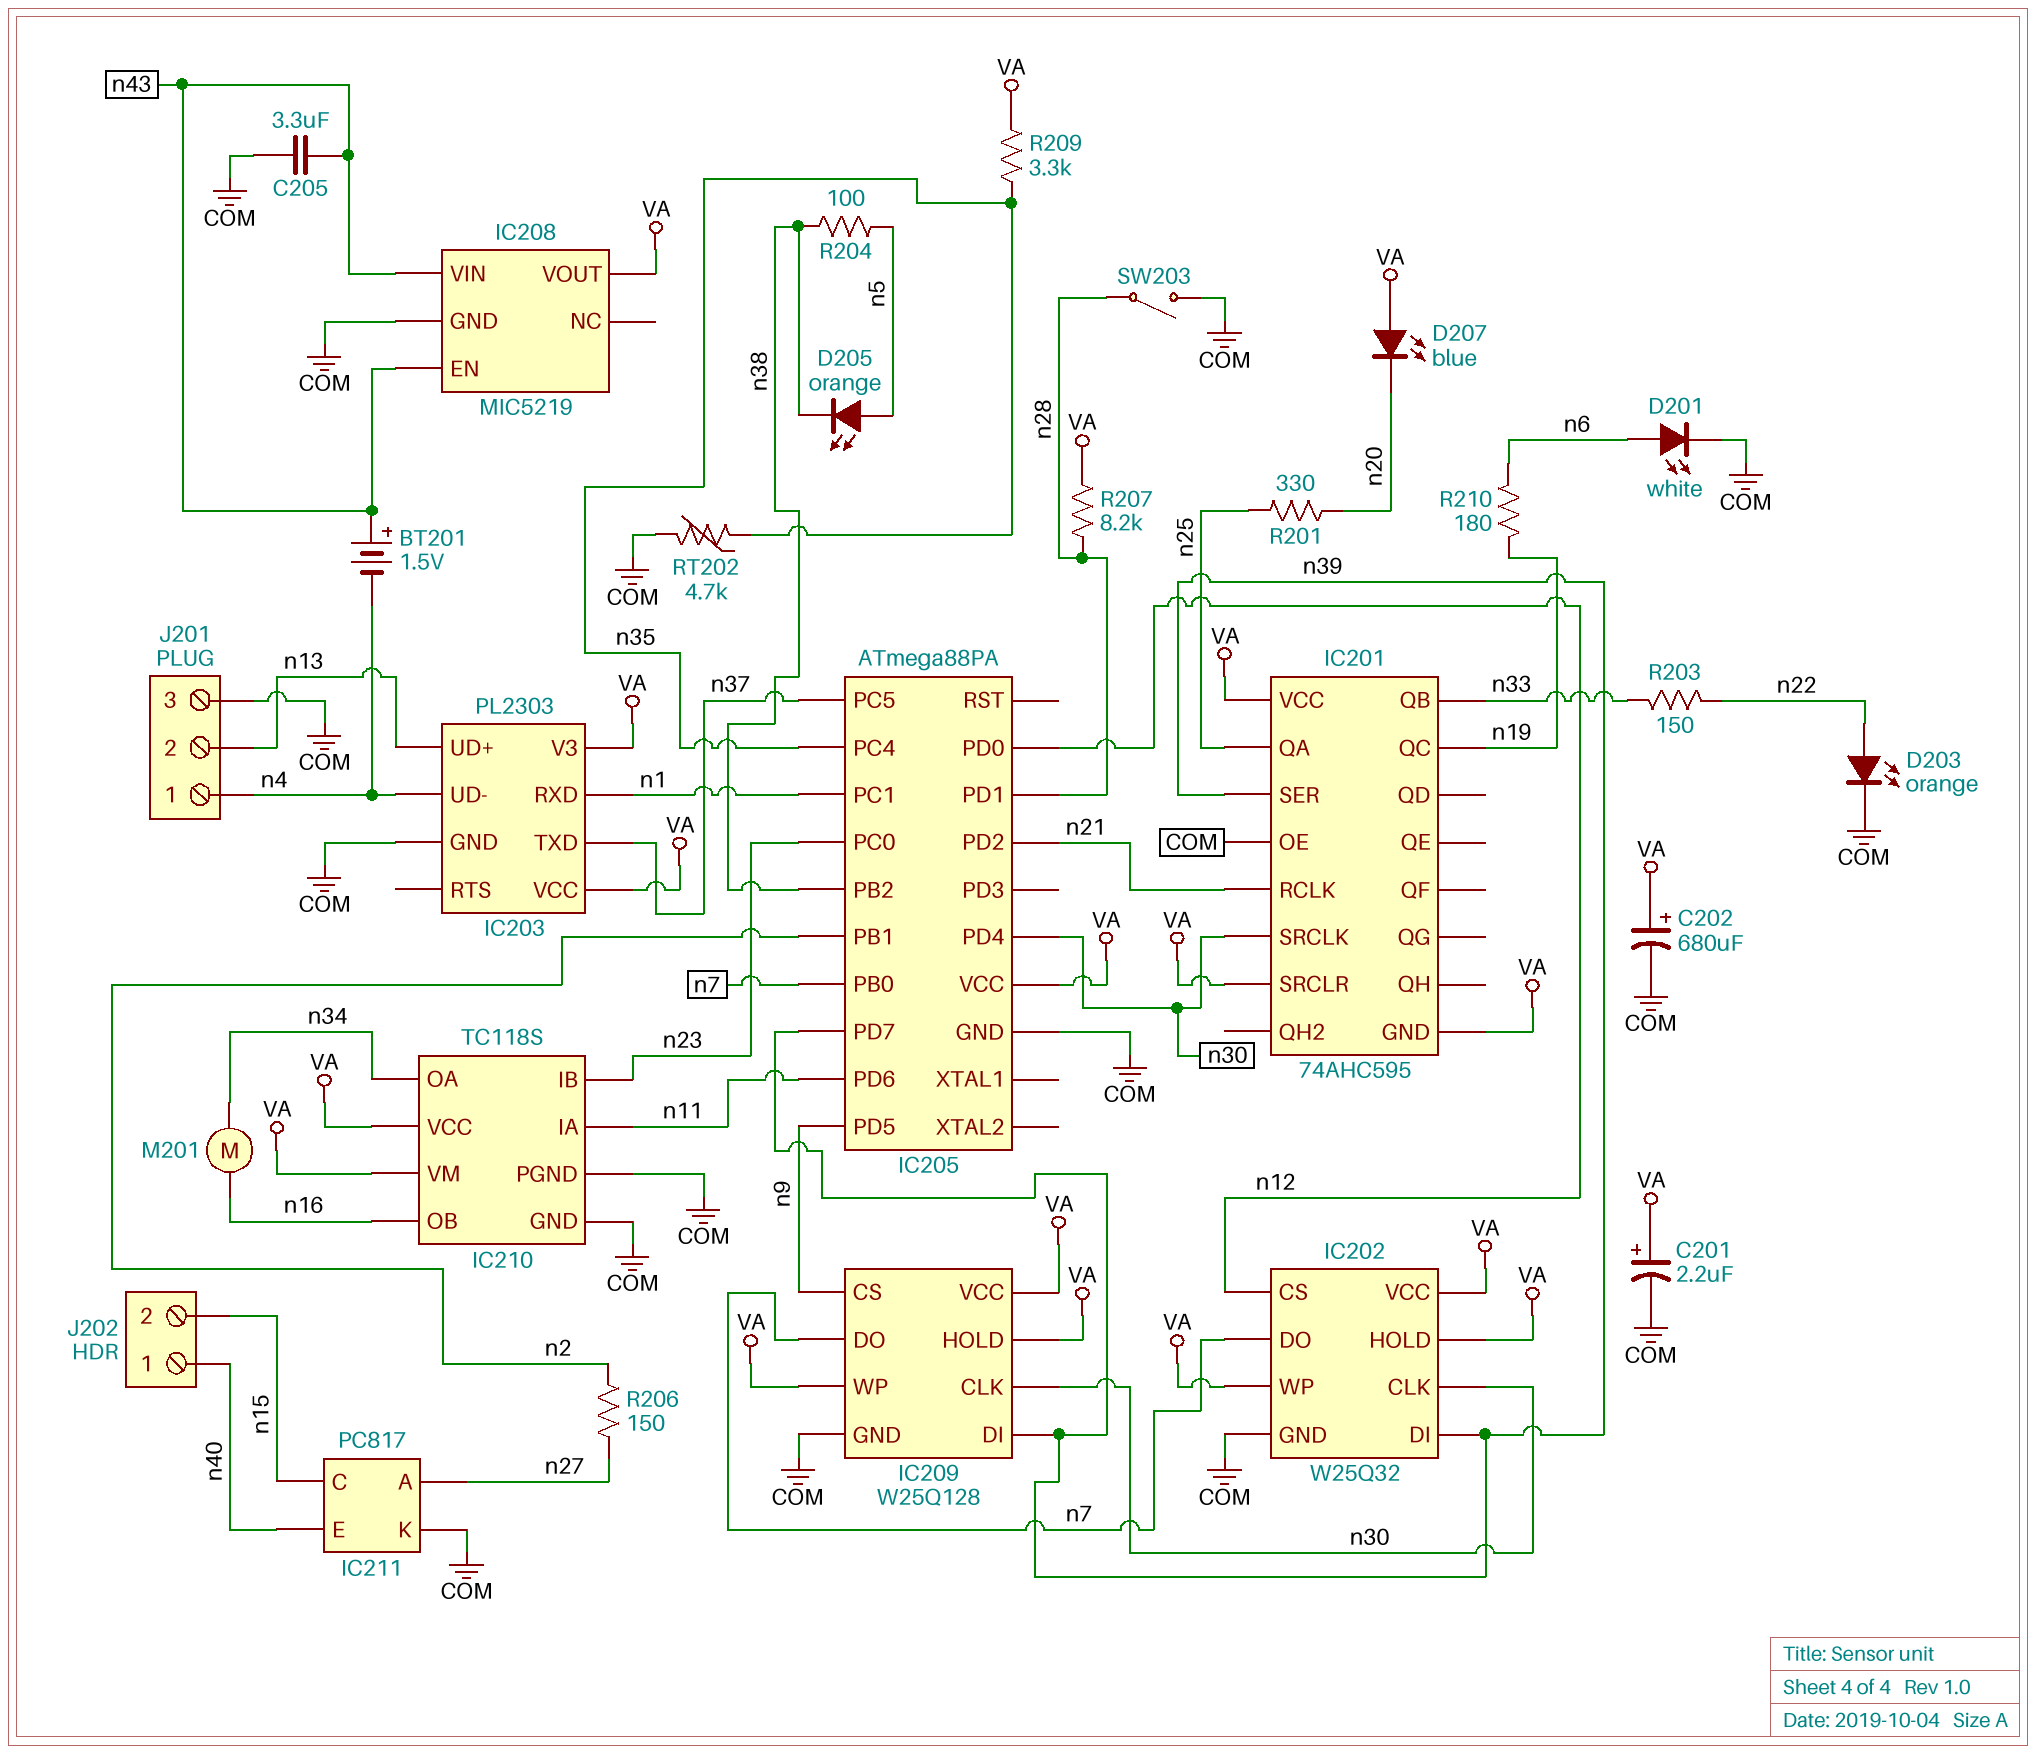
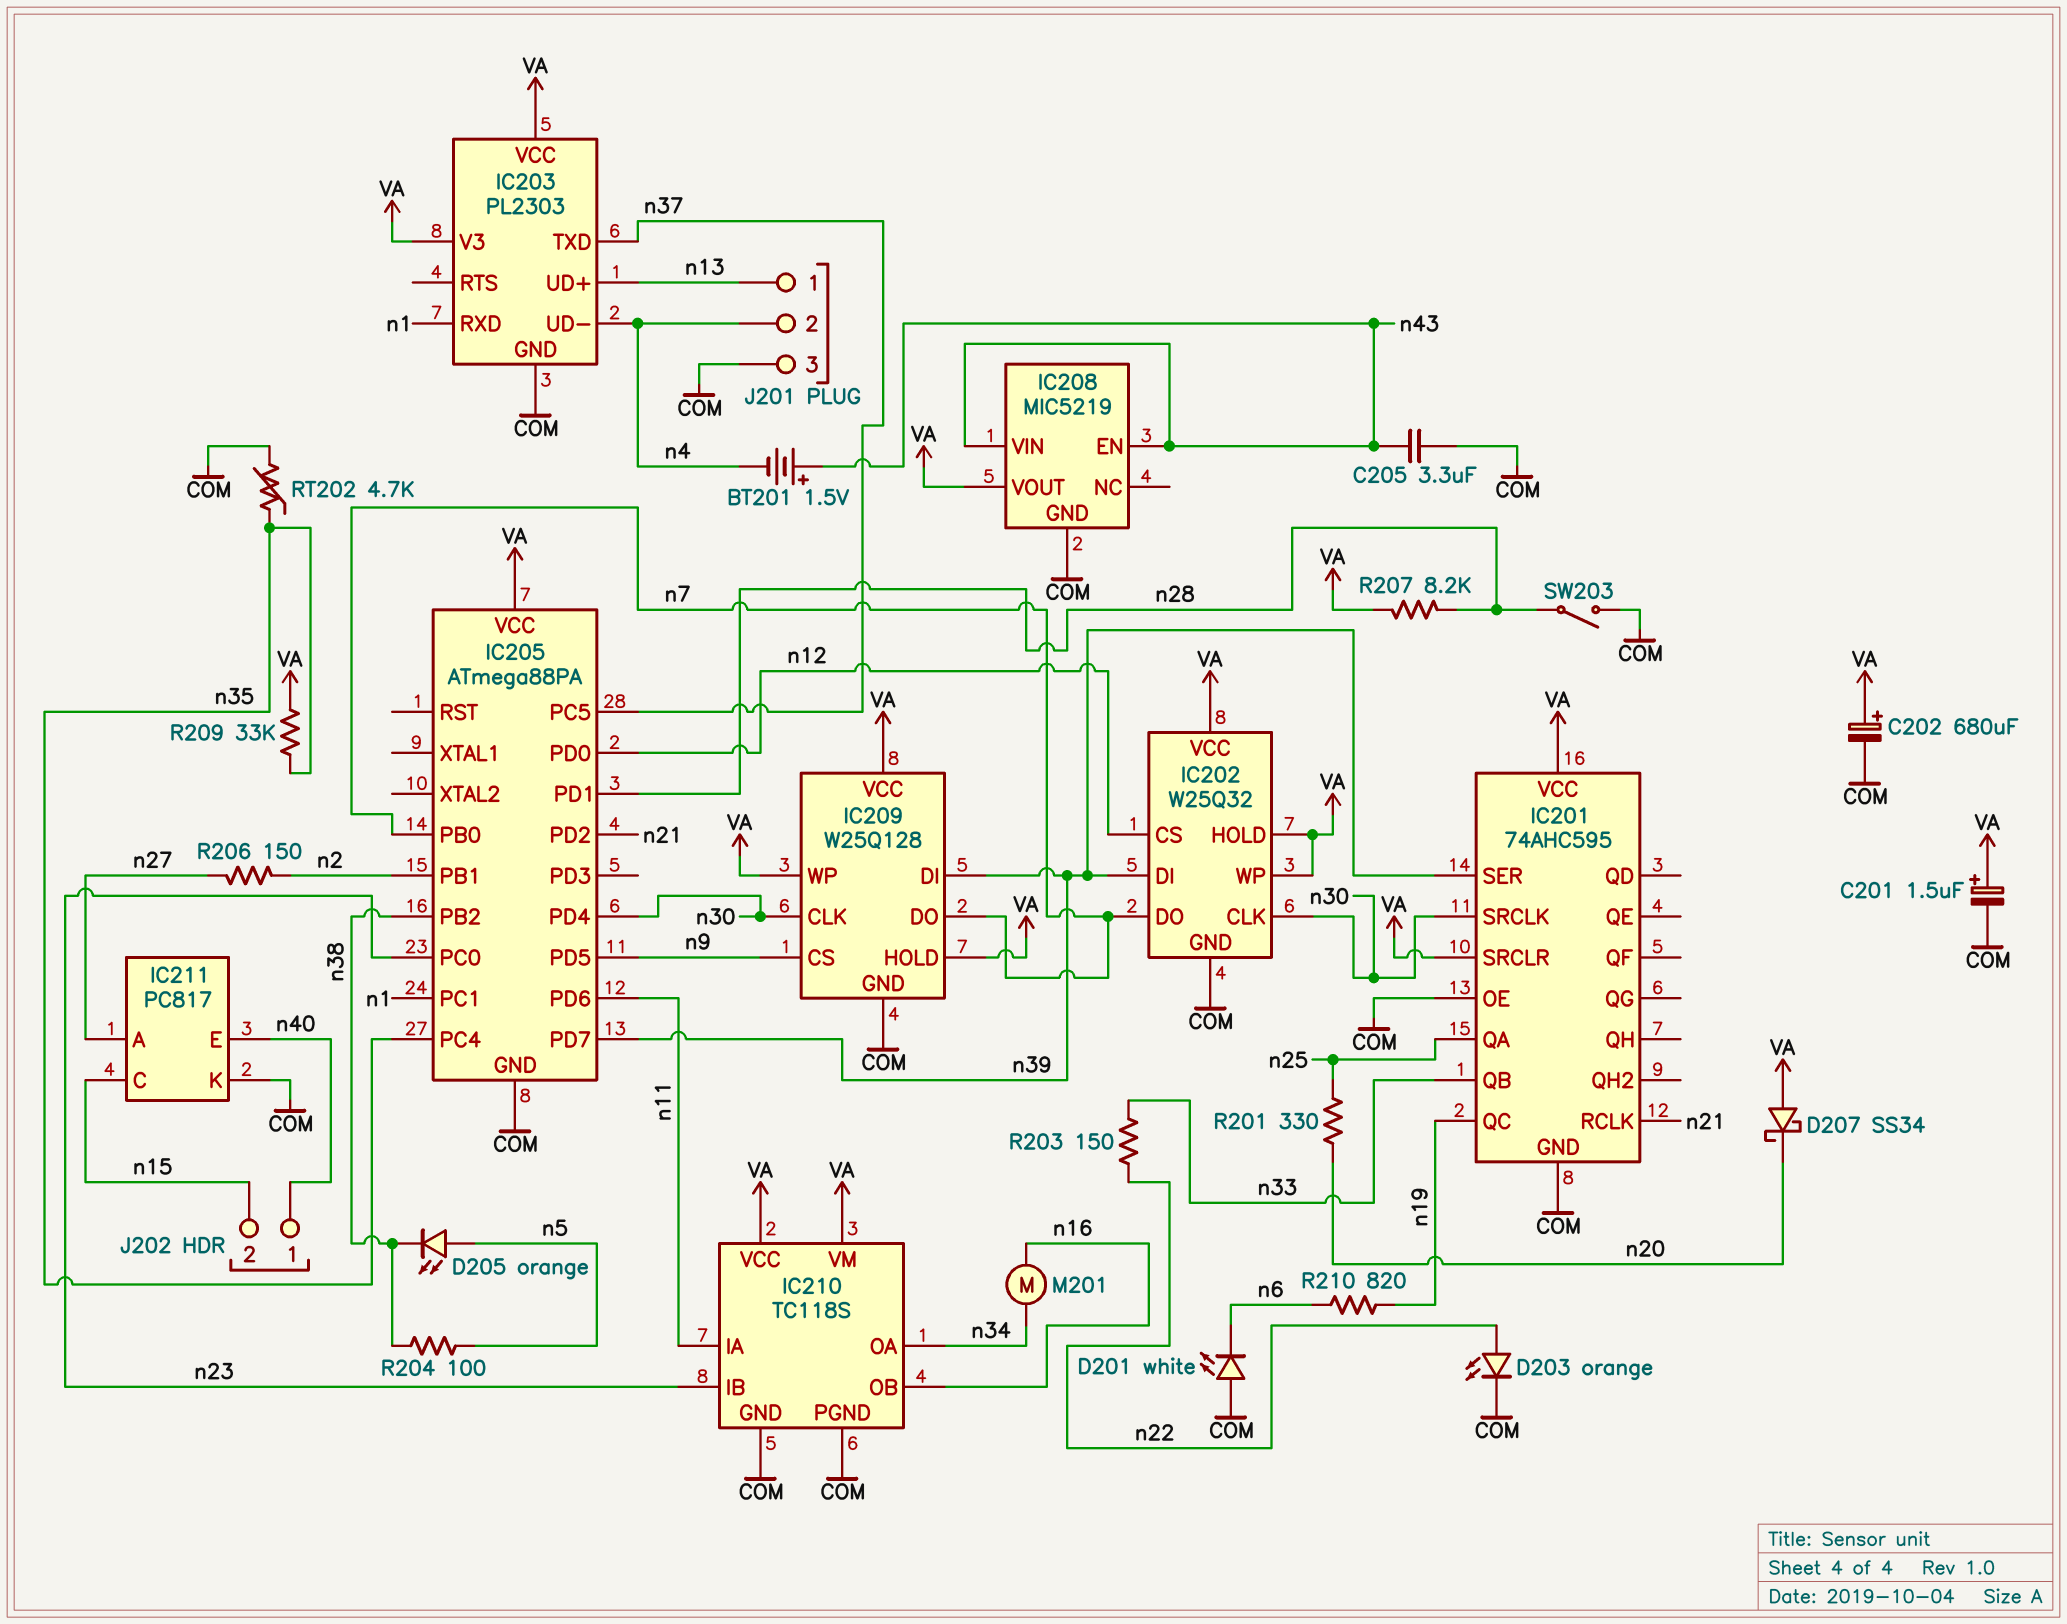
C201: 2.2uF (plus VA, minus COM) -> 1.5uF (plus VA, minus COM)
D201: LED white (A n6, K COM) -> LED white (A COM, K n6)
D207: LED blue (A VA, K n20) -> schottky SS34 (A VA, K n20)
IC201 pin GND: VA -> COM
J201 pin 1: n4 -> n13
J201 pin 2: n13 -> n4
R209: 3.3k (VA, n35) -> 33k (VA, n35)
R210: 180 (n6, n19) -> 820 (n6, n19)

